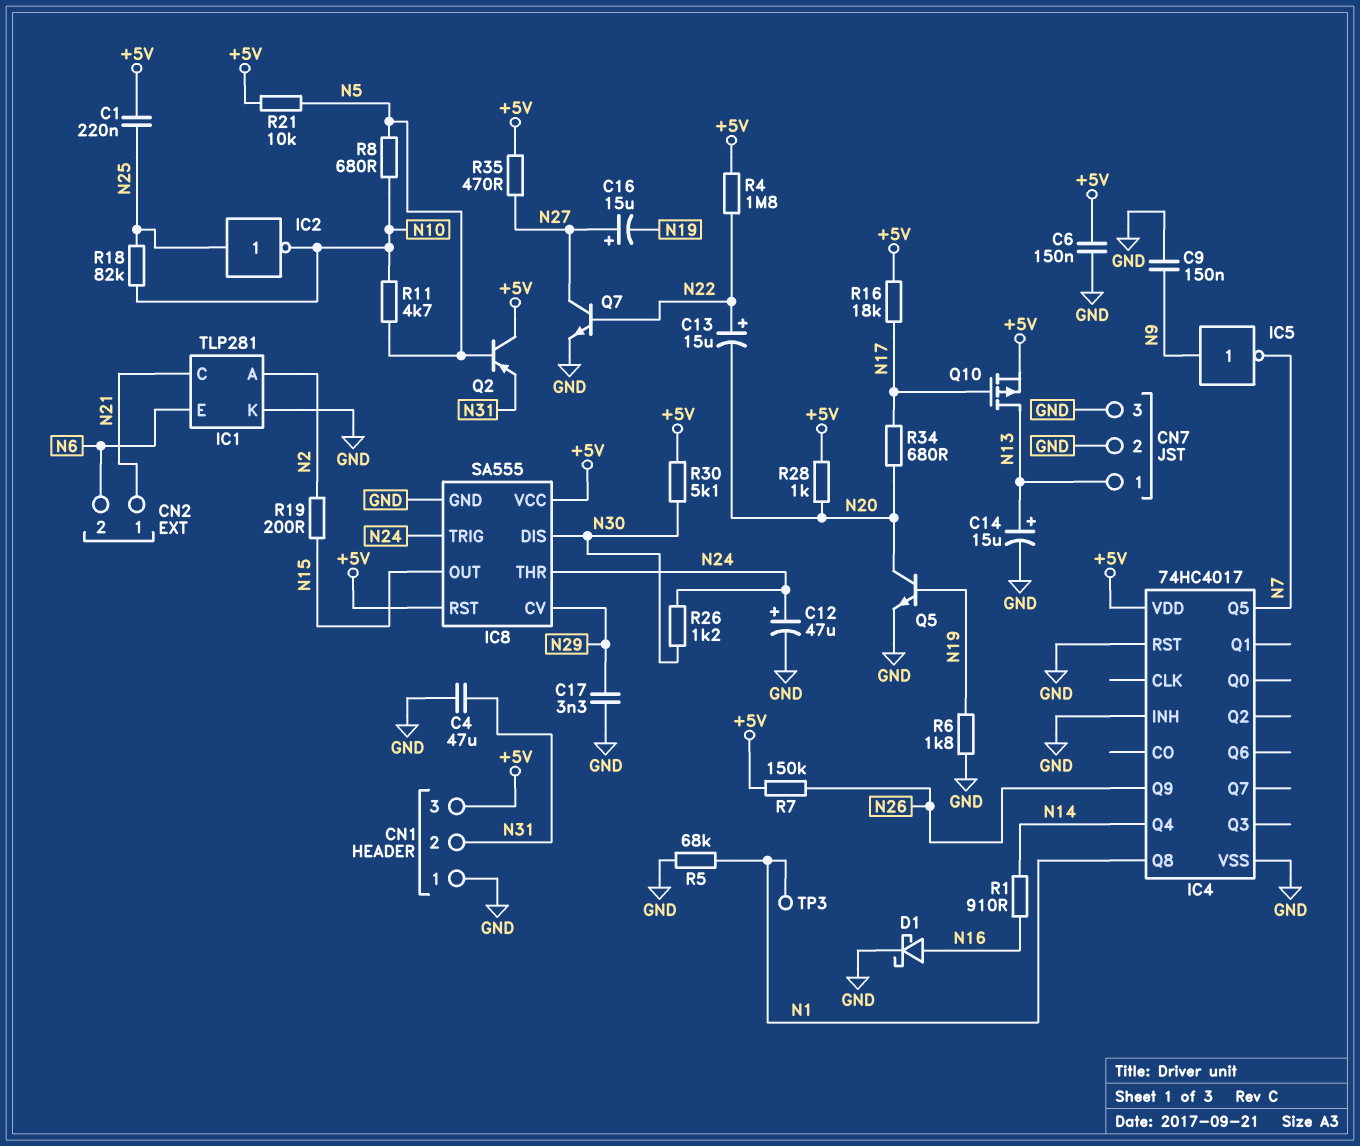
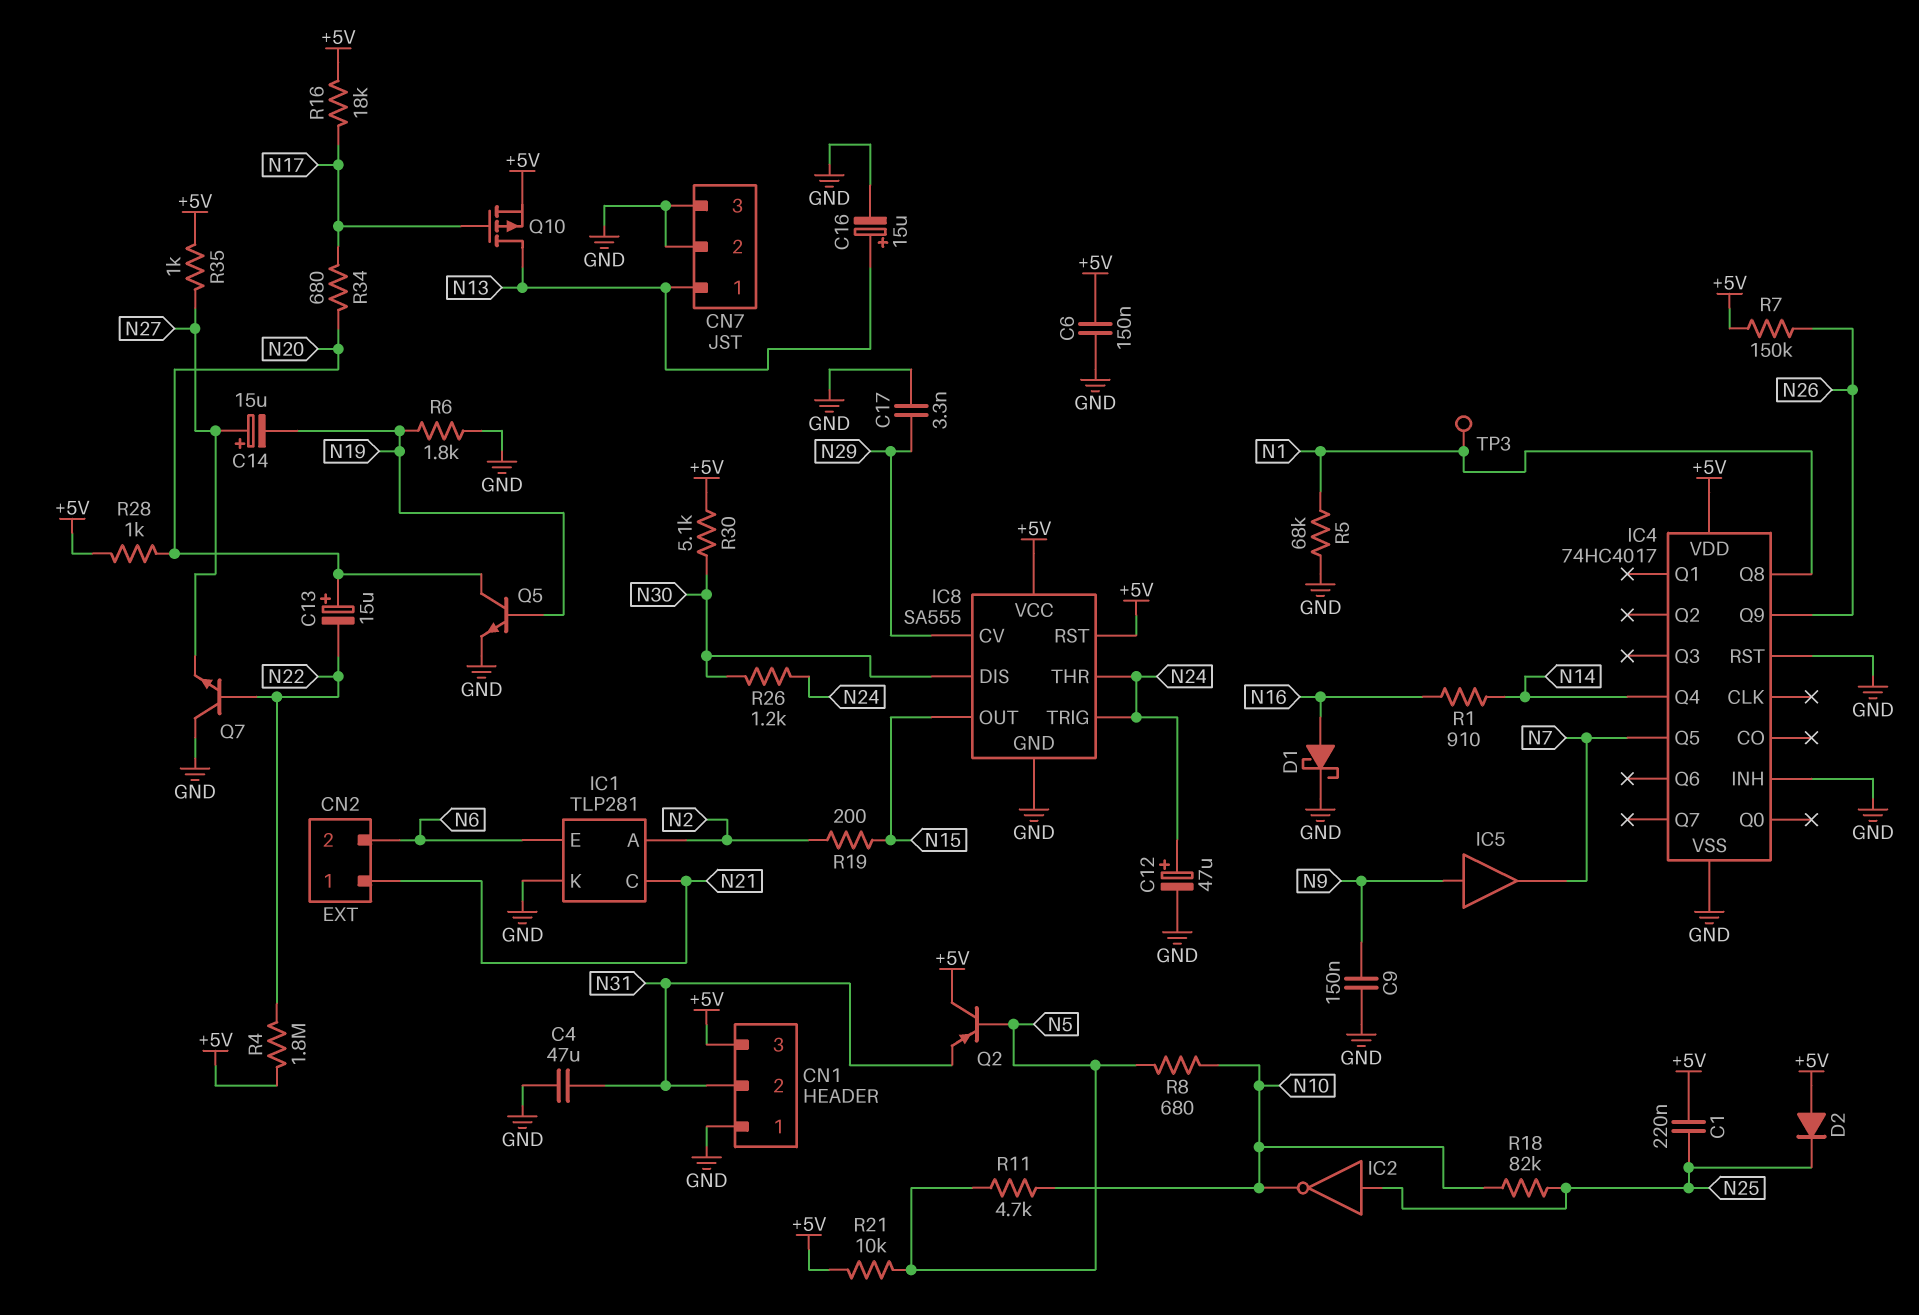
C13: 15uF (plus N22, minus N20) -> 15uF (plus N20, minus N22)
C14: 15uF (plus N13, minus GND) -> 15uF (plus N27, minus N19)
C16: 15uF (plus N27, minus N19) -> 15uF (plus N13, minus GND)
D2: none -> diode (A +5V, K N25)
IC5: NOT (in N9, out N7) -> buffer (in N9, out N7)
Q7: NPN (B N22, C N27, E GND) -> NPN (B N22, C GND, E N27)
R35: 470 (+5V, N27) -> 1k (+5V, N27)

